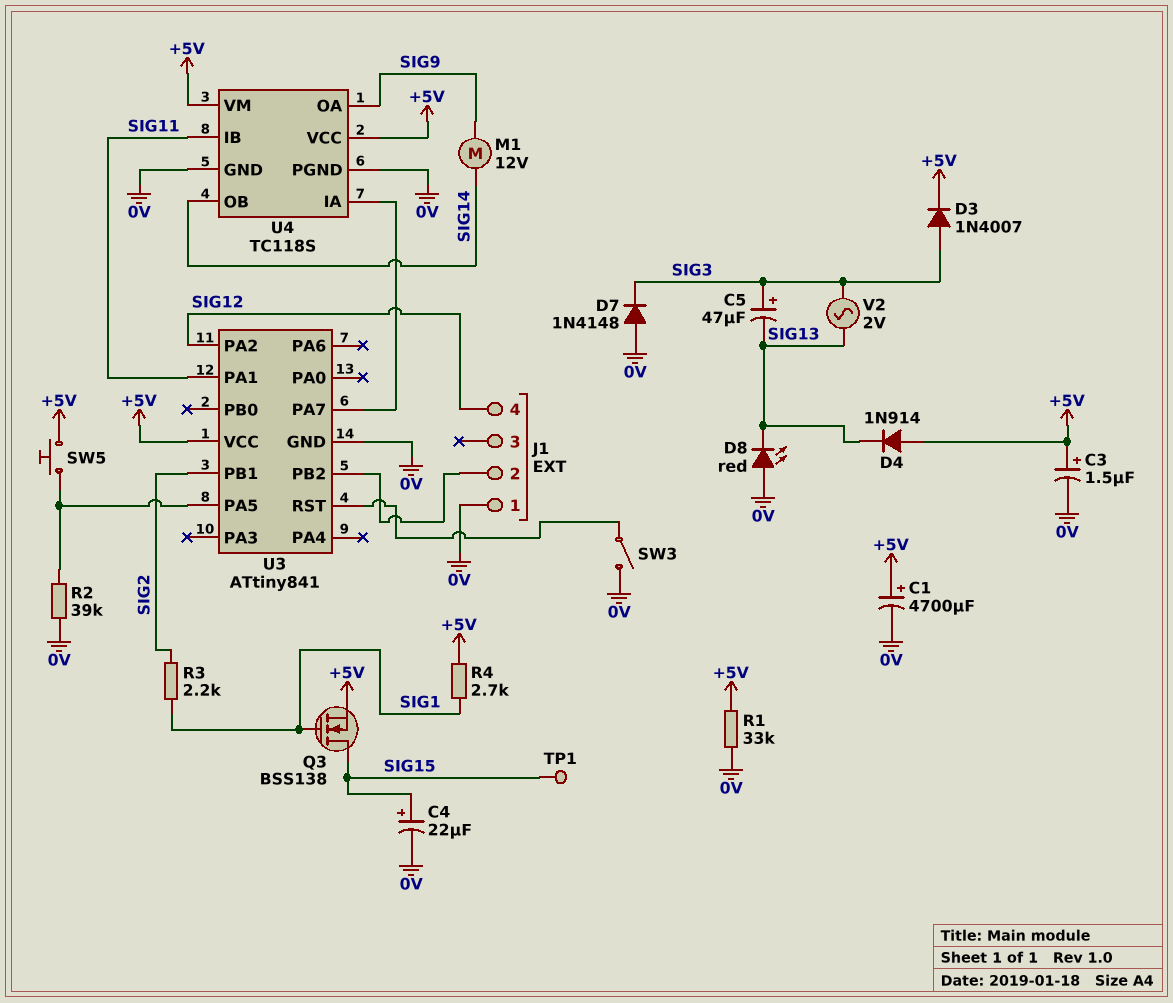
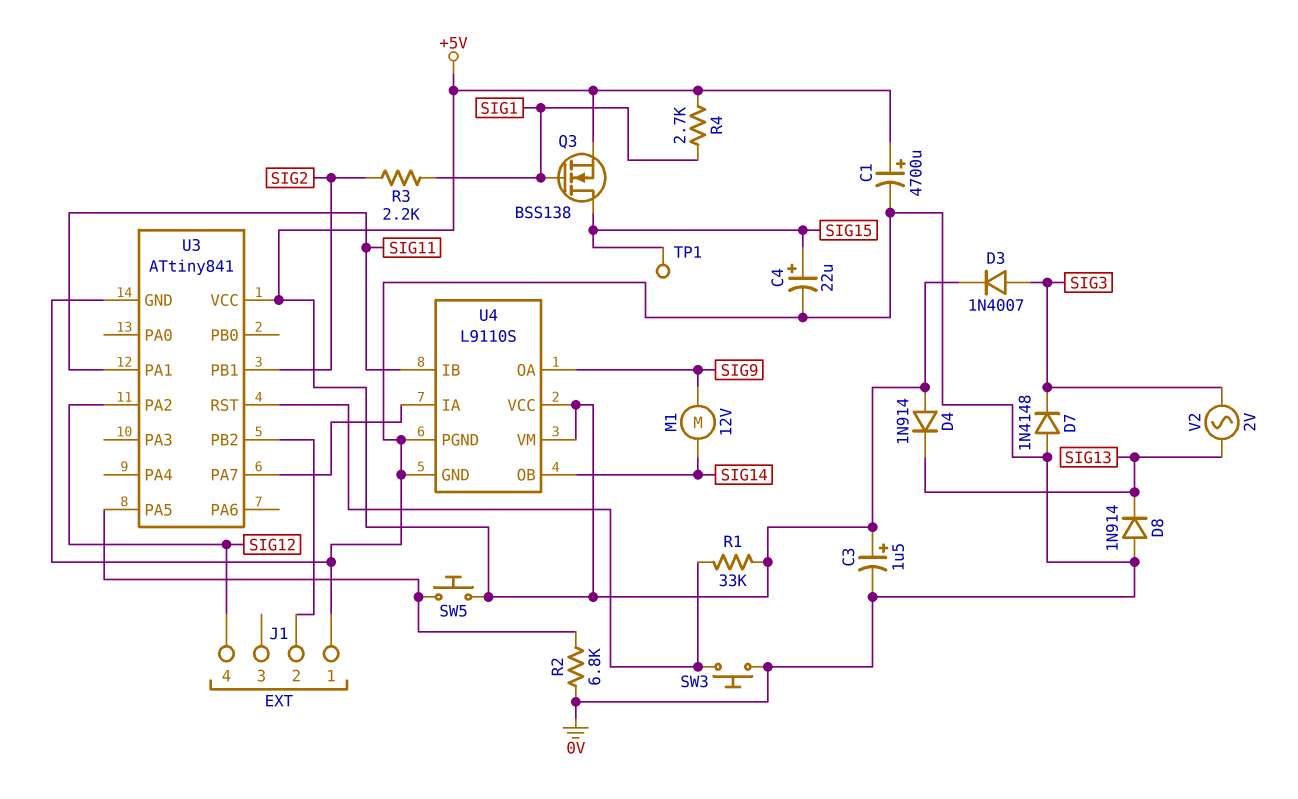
C5: 47uF (plus SIG3, minus SIG13) -> none
D8: LED red (A 0V, K SIG13) -> diode 1N914 (A 0V, K SIG13)
R1: 33k (+5V, 0V) -> 33k (+5V, U3/RST)
R2: 39k (0V, U3/PA5) -> 6.8k (0V, U3/PA5)
SW3: switch (0V, U3/RST) -> button (0V, U3/RST)
U4: TC118S -> L9110S

